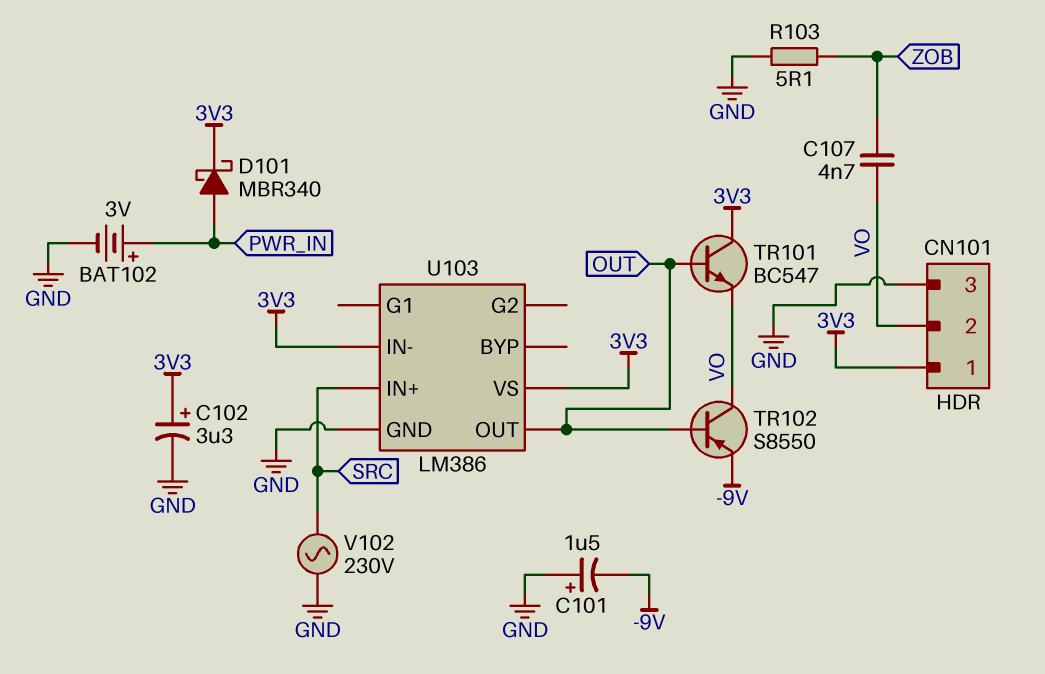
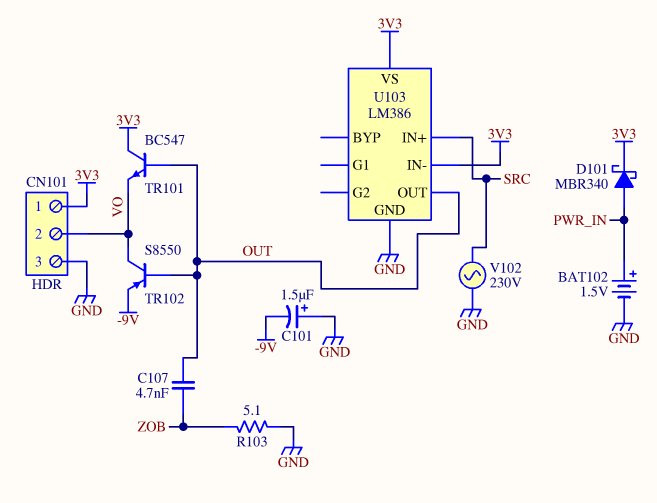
BAT102: 3V (plus PWR_IN, minus GND) -> 1.5V (plus PWR_IN, minus GND)
C102: 3.3uF (plus 3V3, minus GND) -> none
C107: 4.7nF (VO, ZOB) -> 4.7nF (OUT, ZOB)

